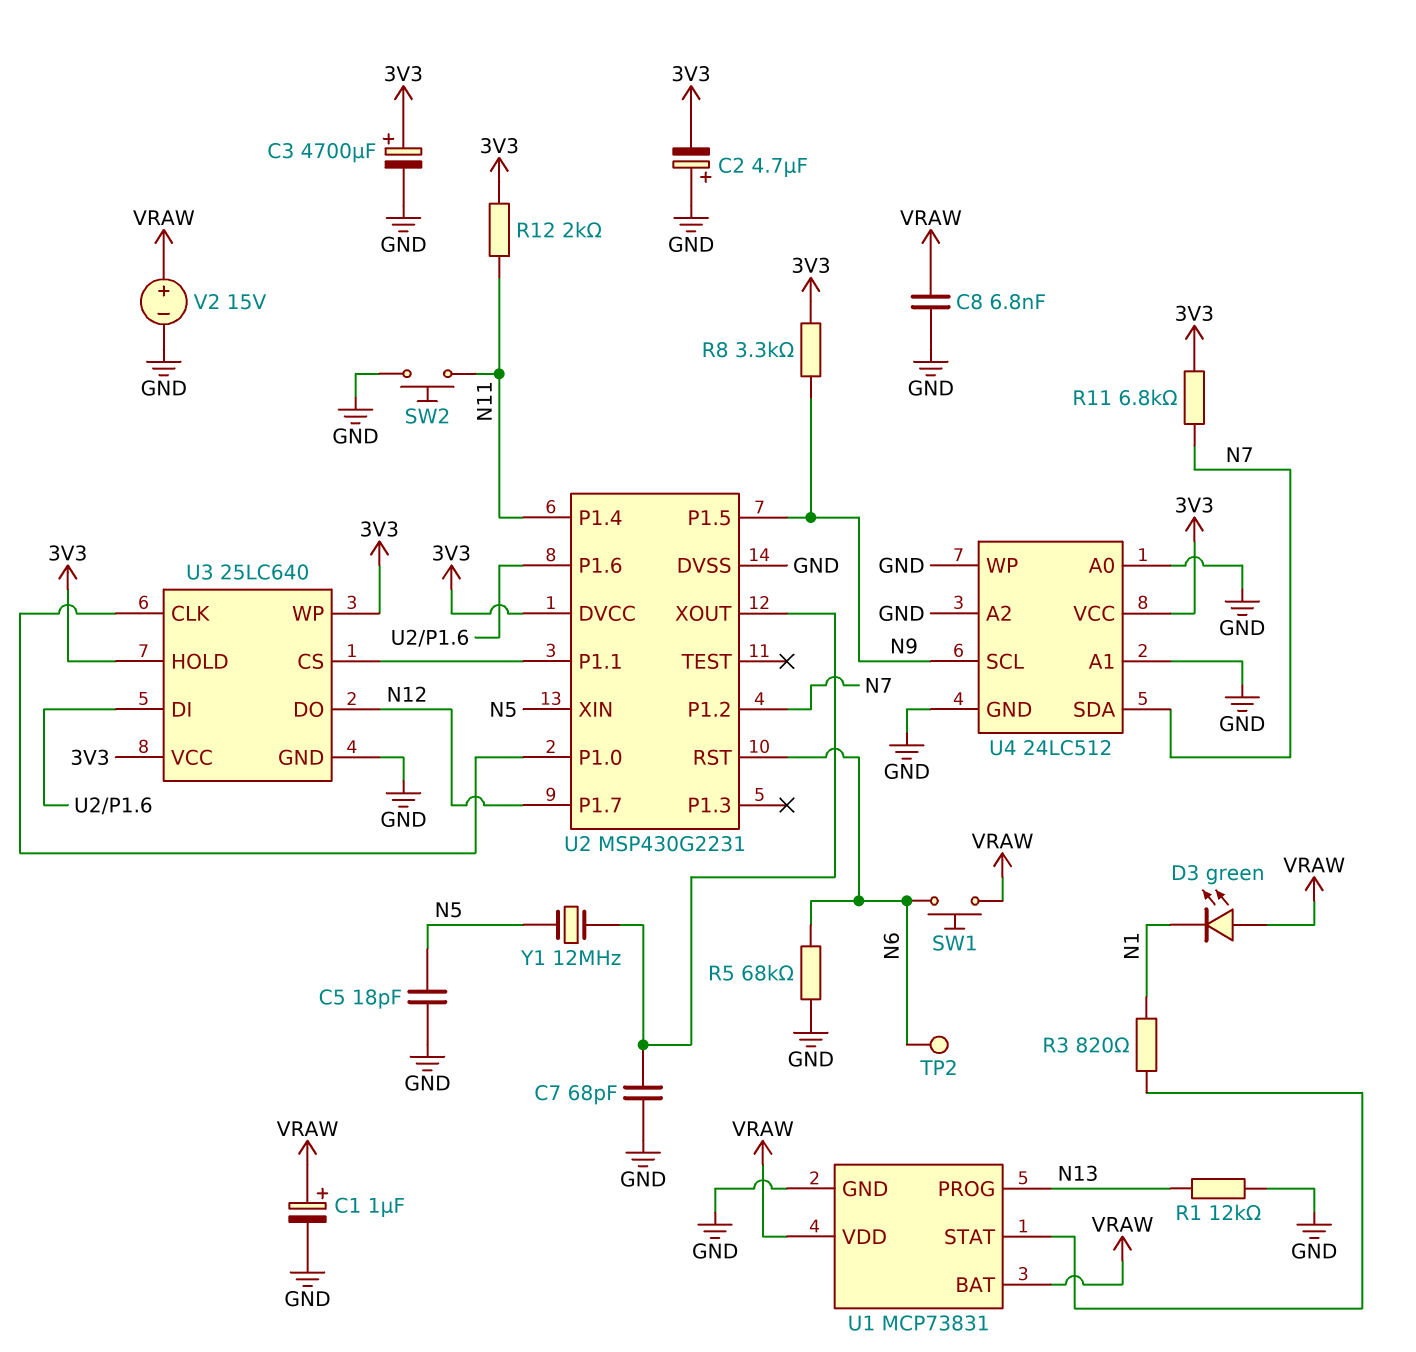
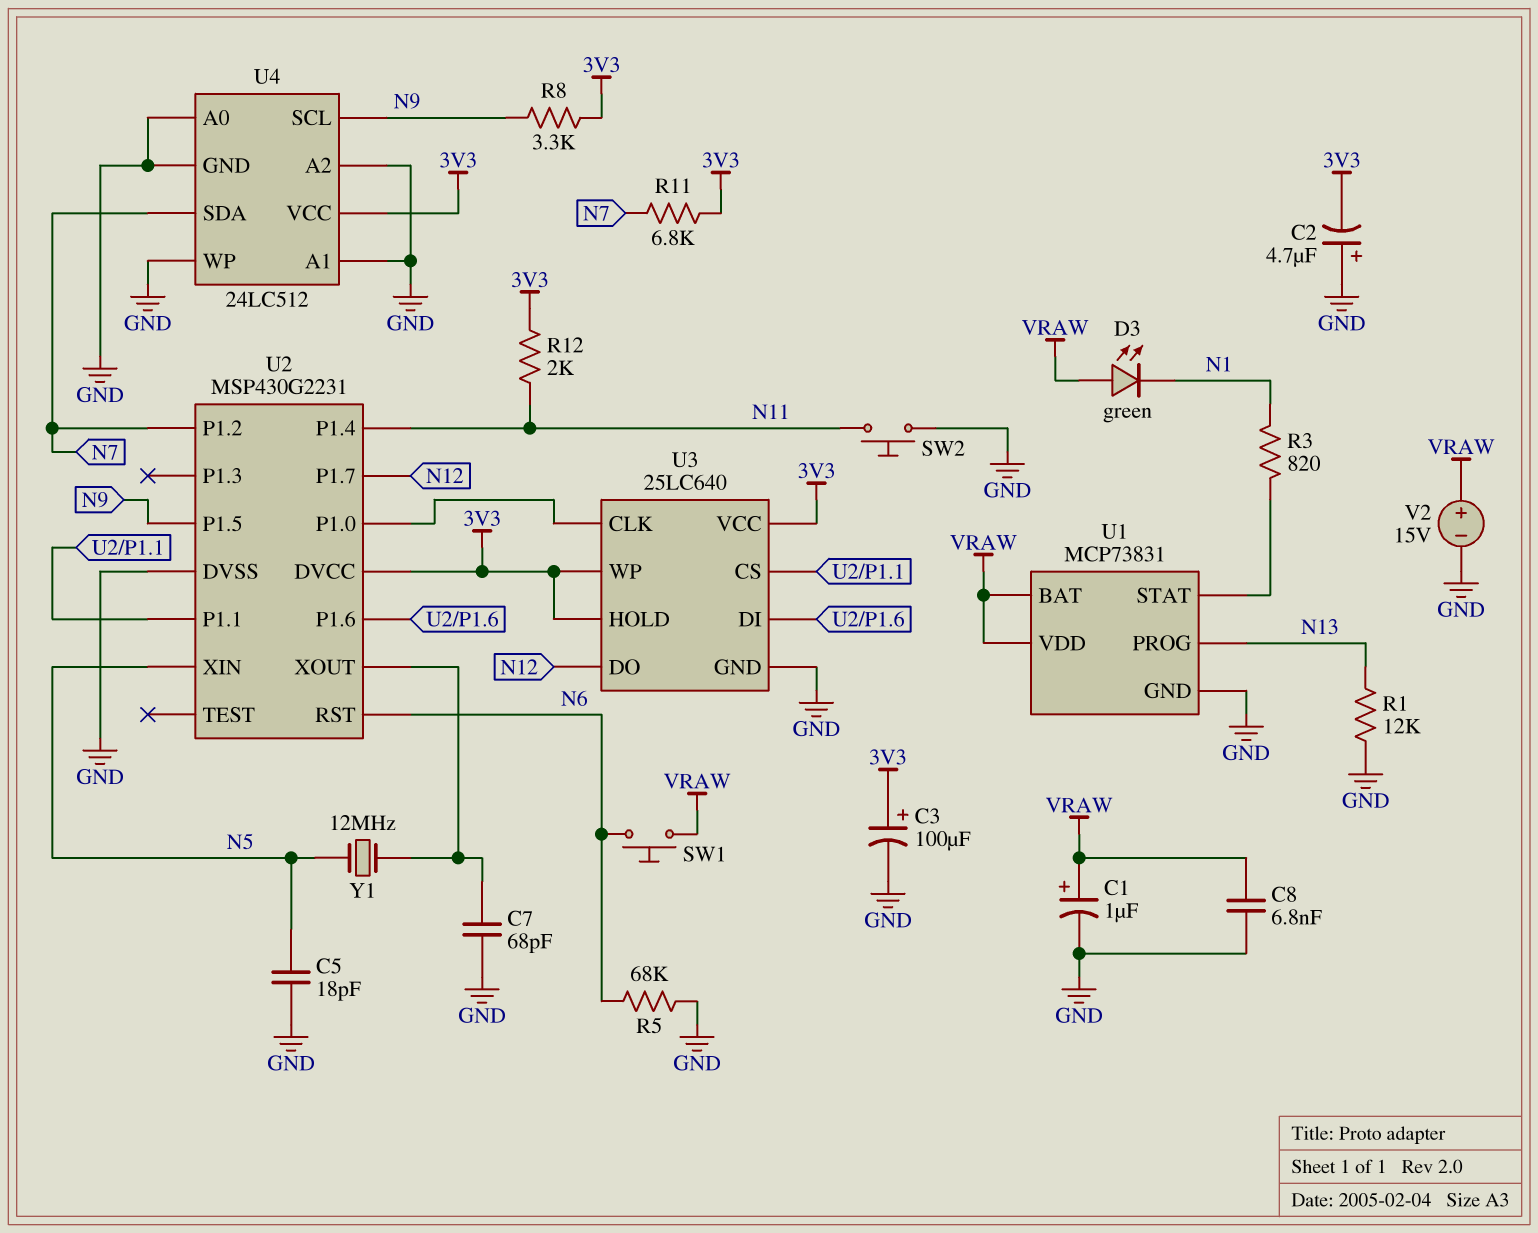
C3: 4700uF (plus 3V3, minus GND) -> 100uF (plus 3V3, minus GND)
TP2: test point (N6) -> none

